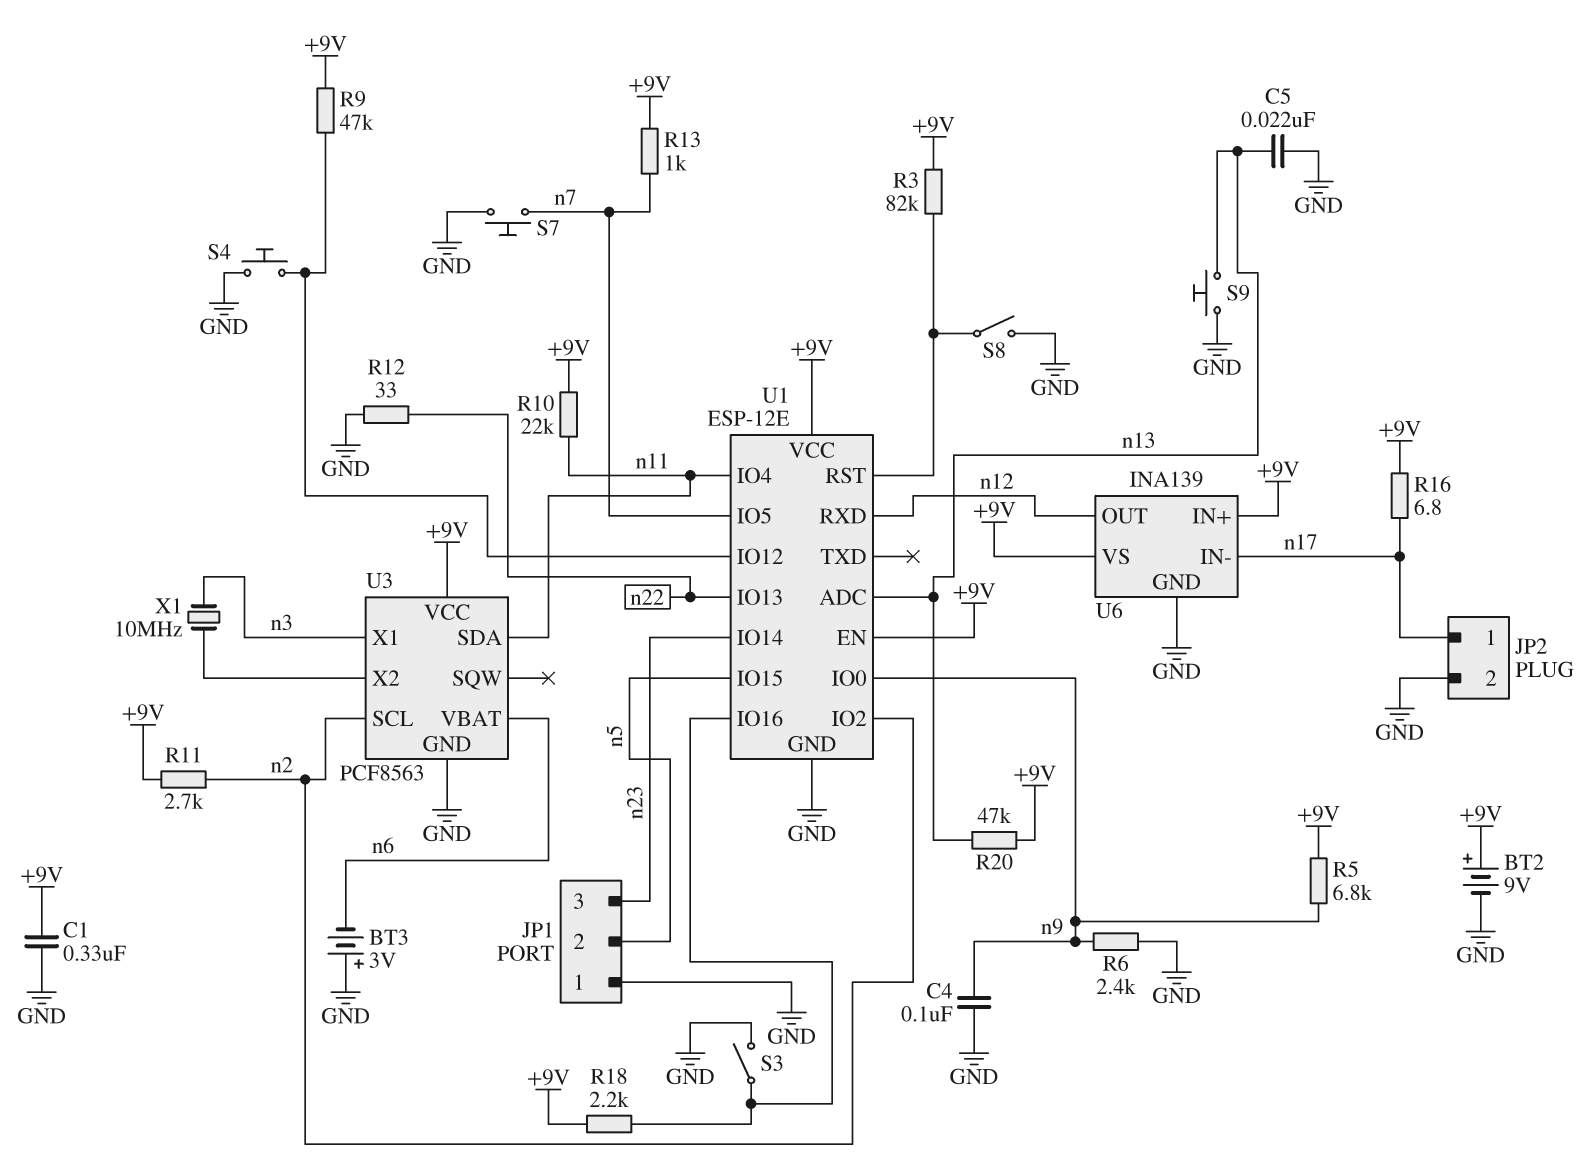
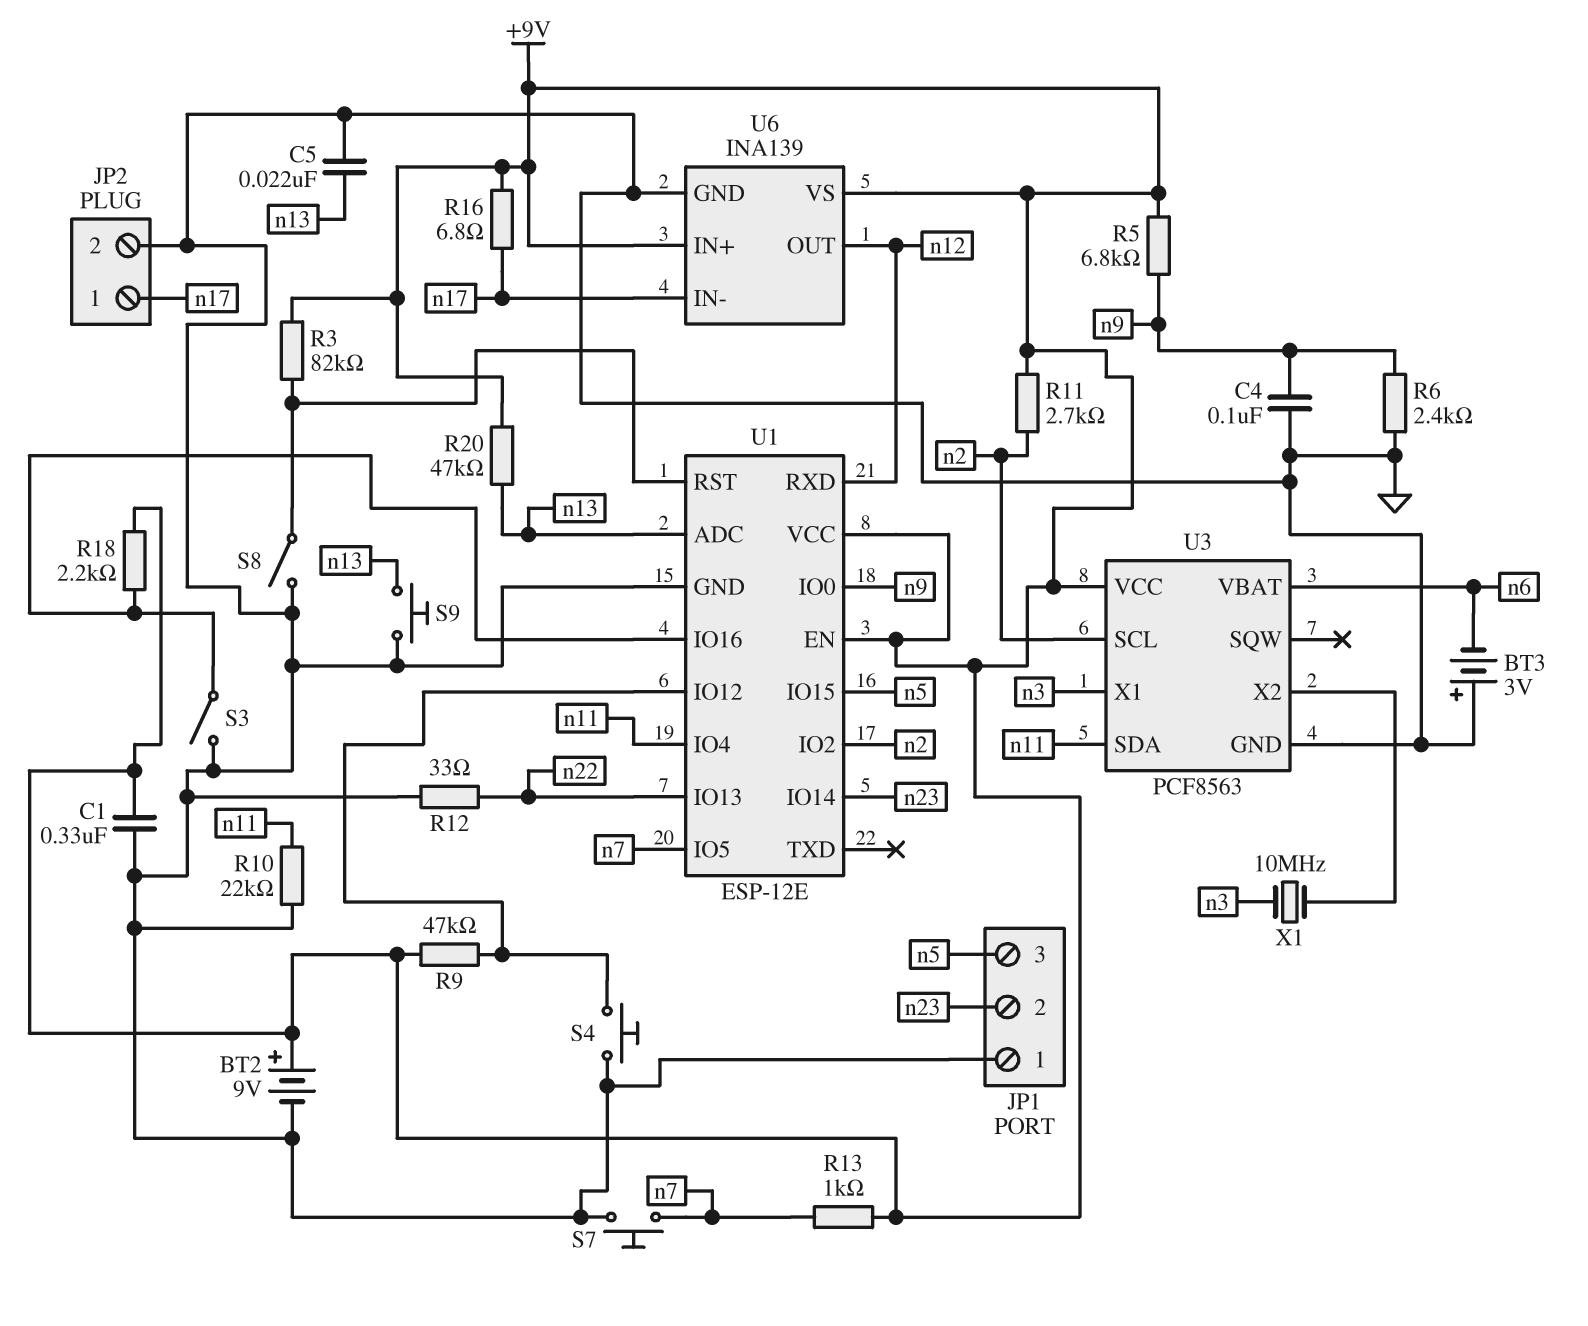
JP1 pin 2: n5 -> n23
JP1 pin 3: n23 -> n5
R10: 22k (+9V, n11) -> 22k (GND, n11)

